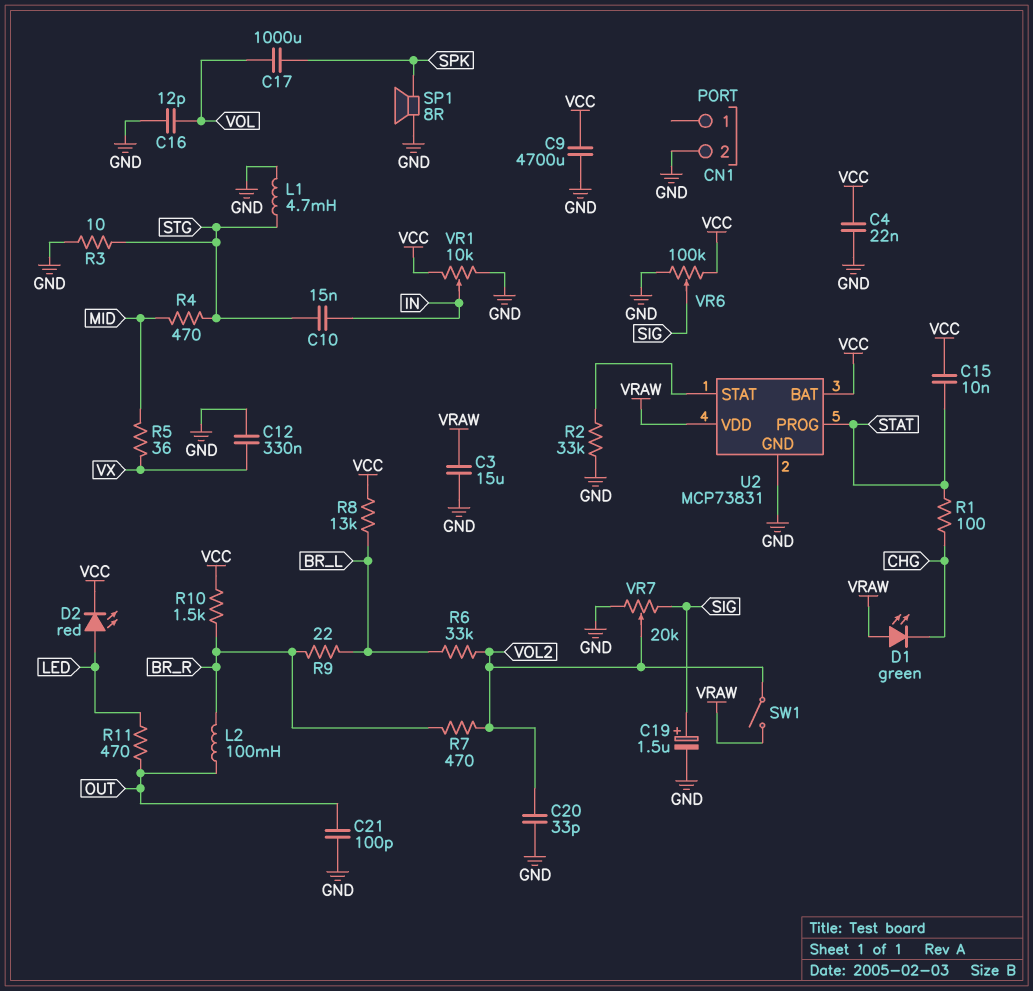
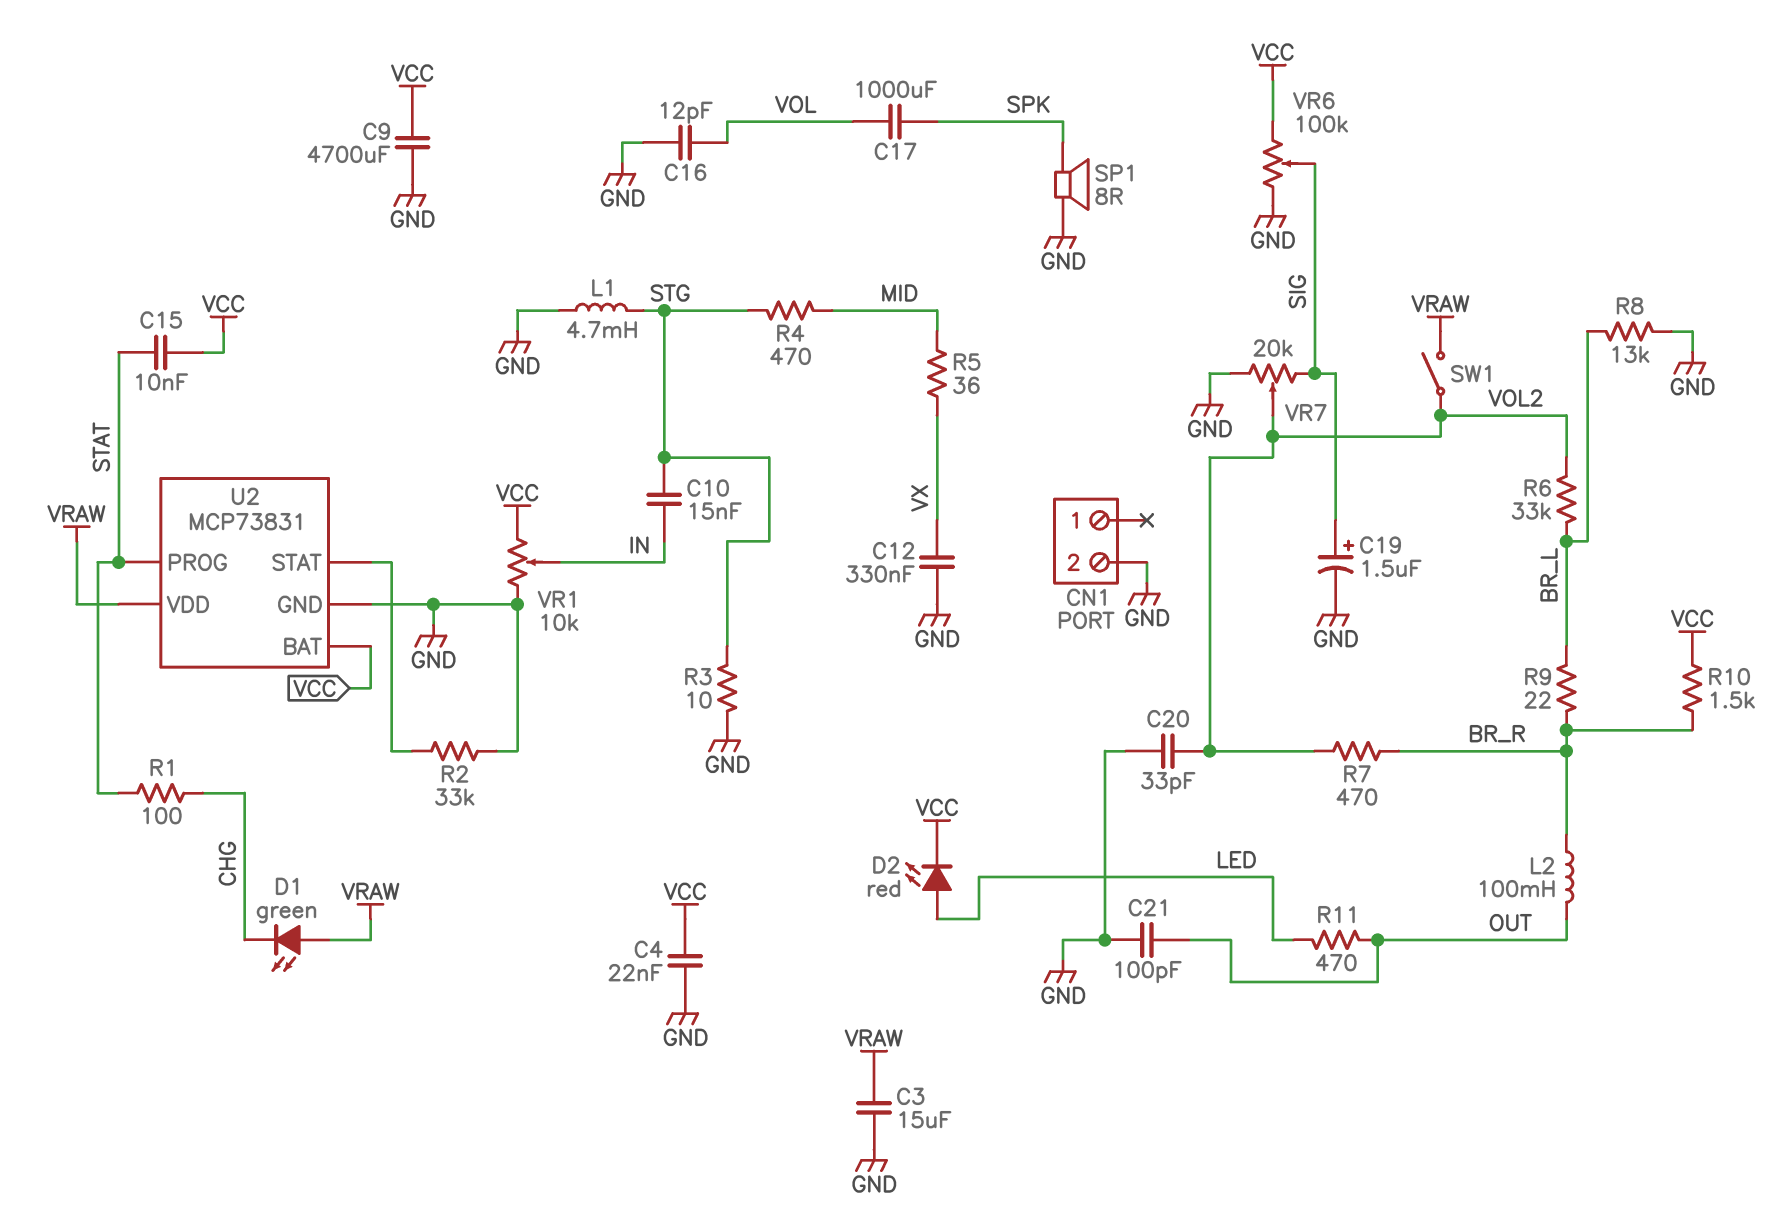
R8: 13k (BR_L, VCC) -> 13k (BR_L, GND)

